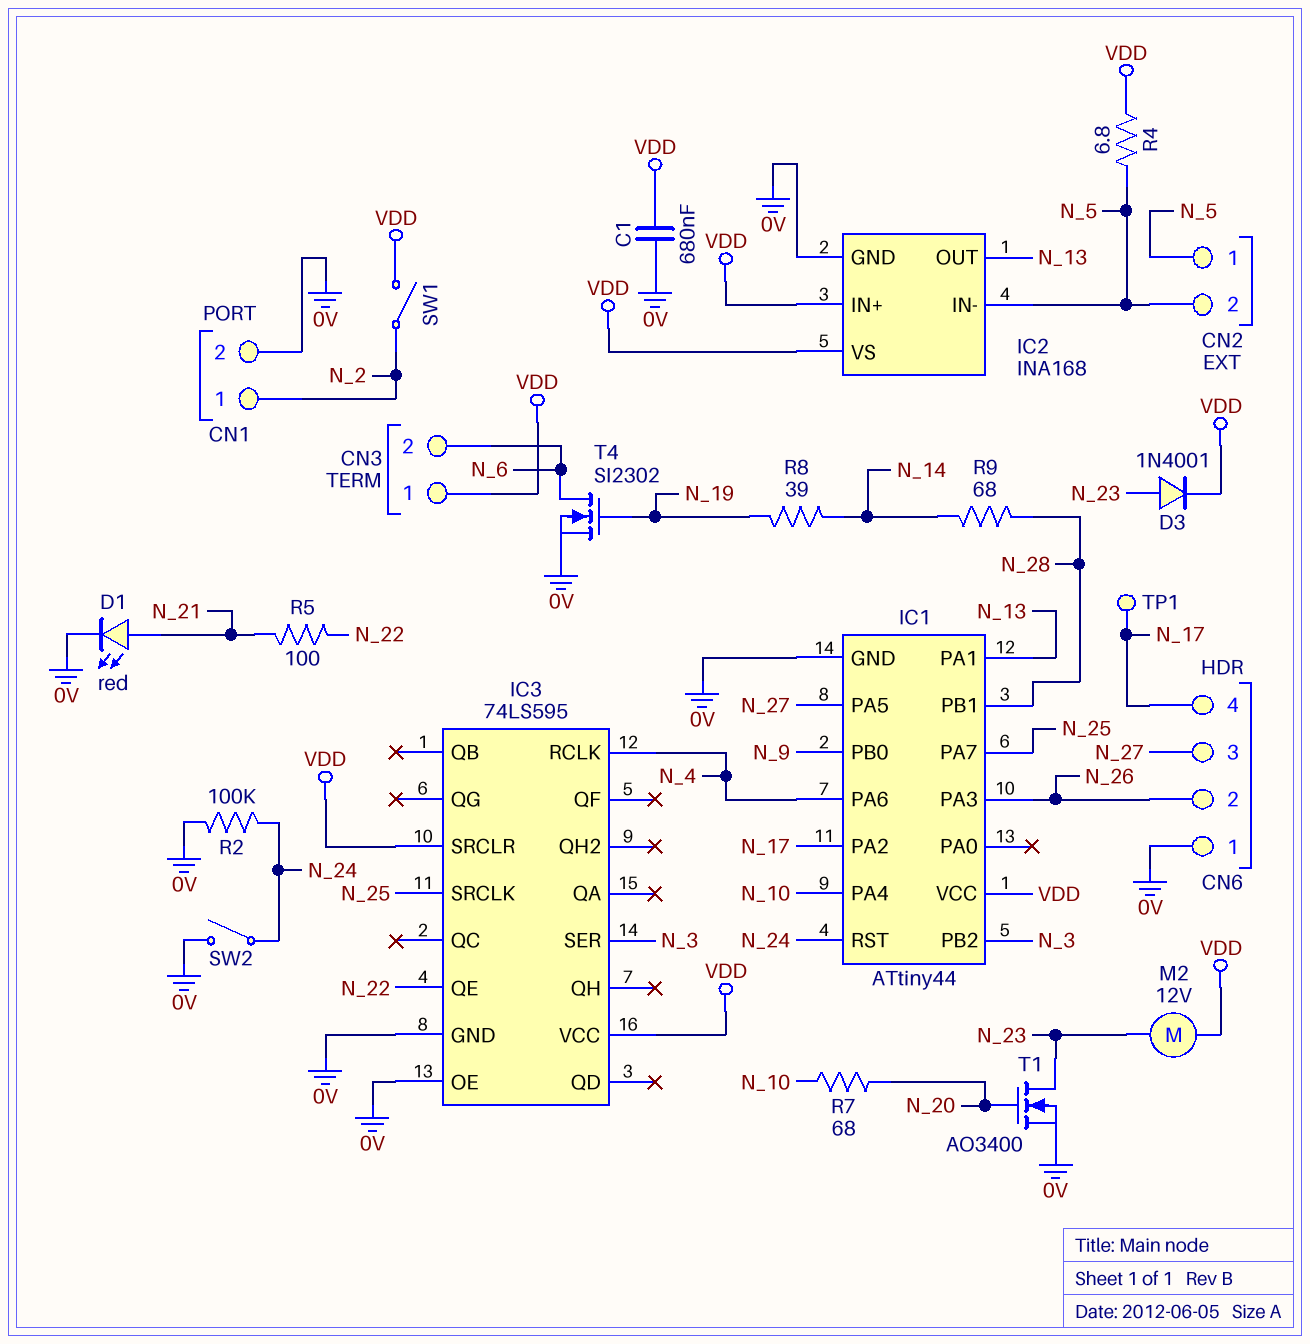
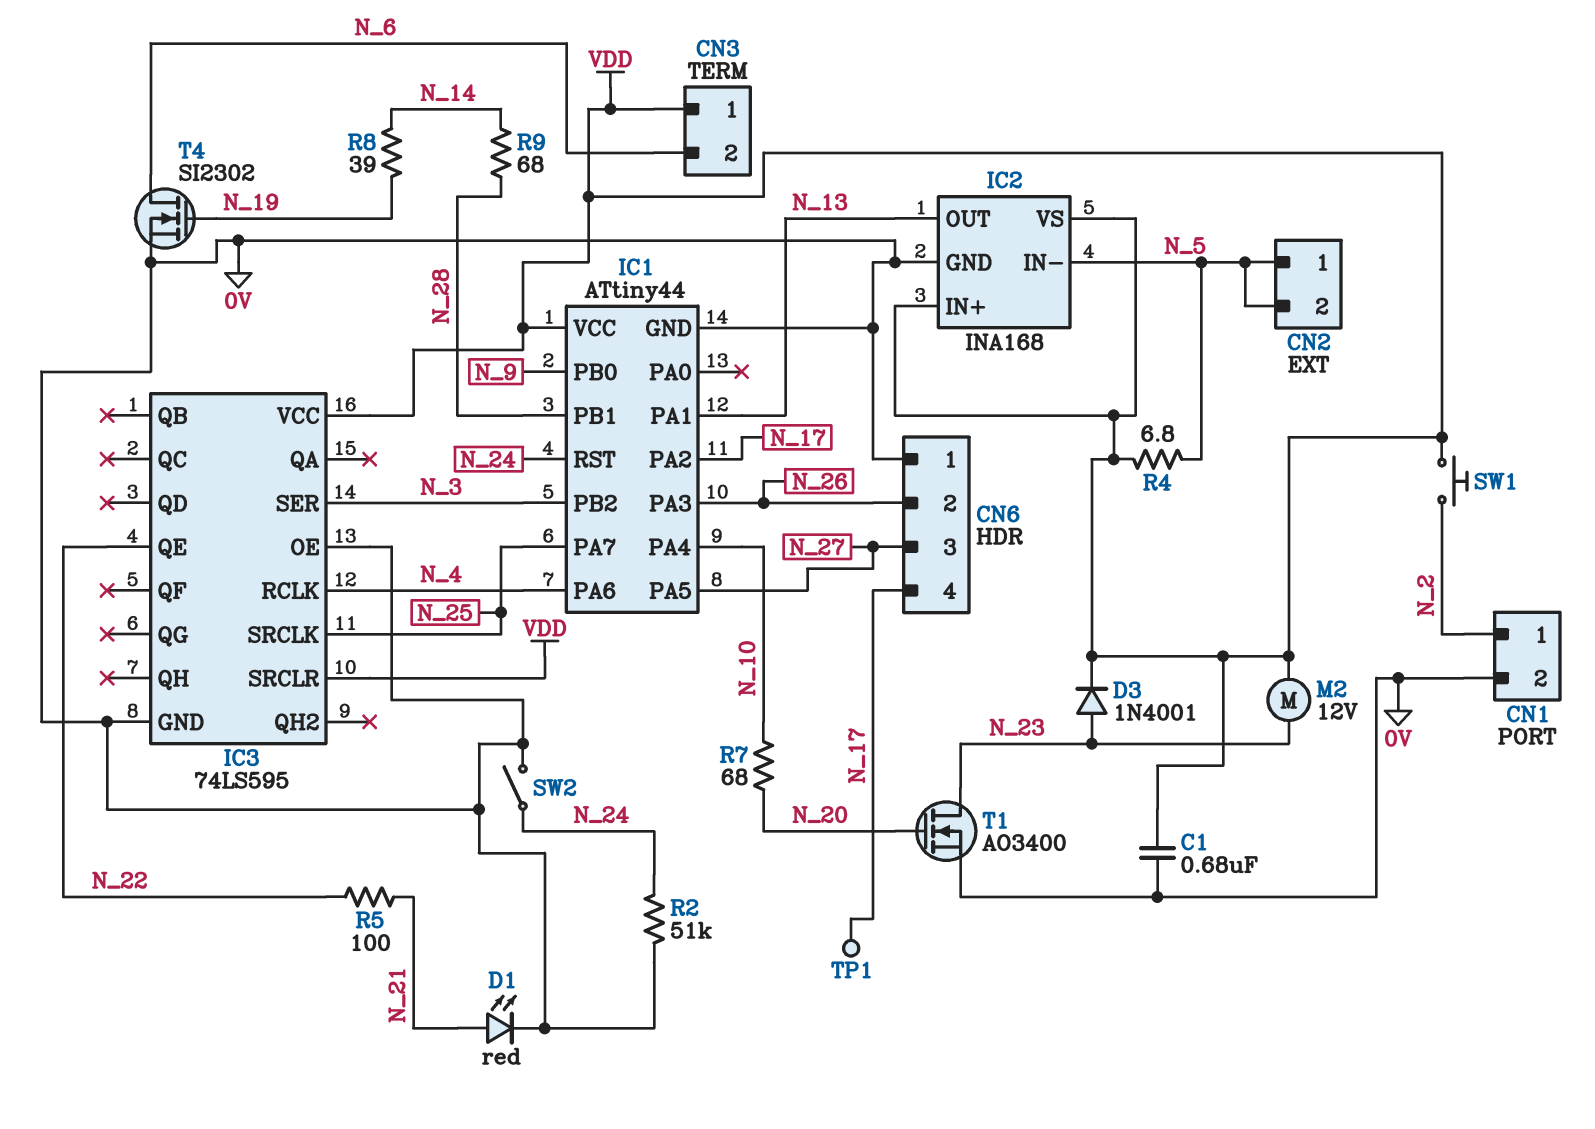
R2: 100k (0V, N_24) -> 51k (0V, N_24)
SW1: switch (N_2, VDD) -> button (N_2, VDD)

